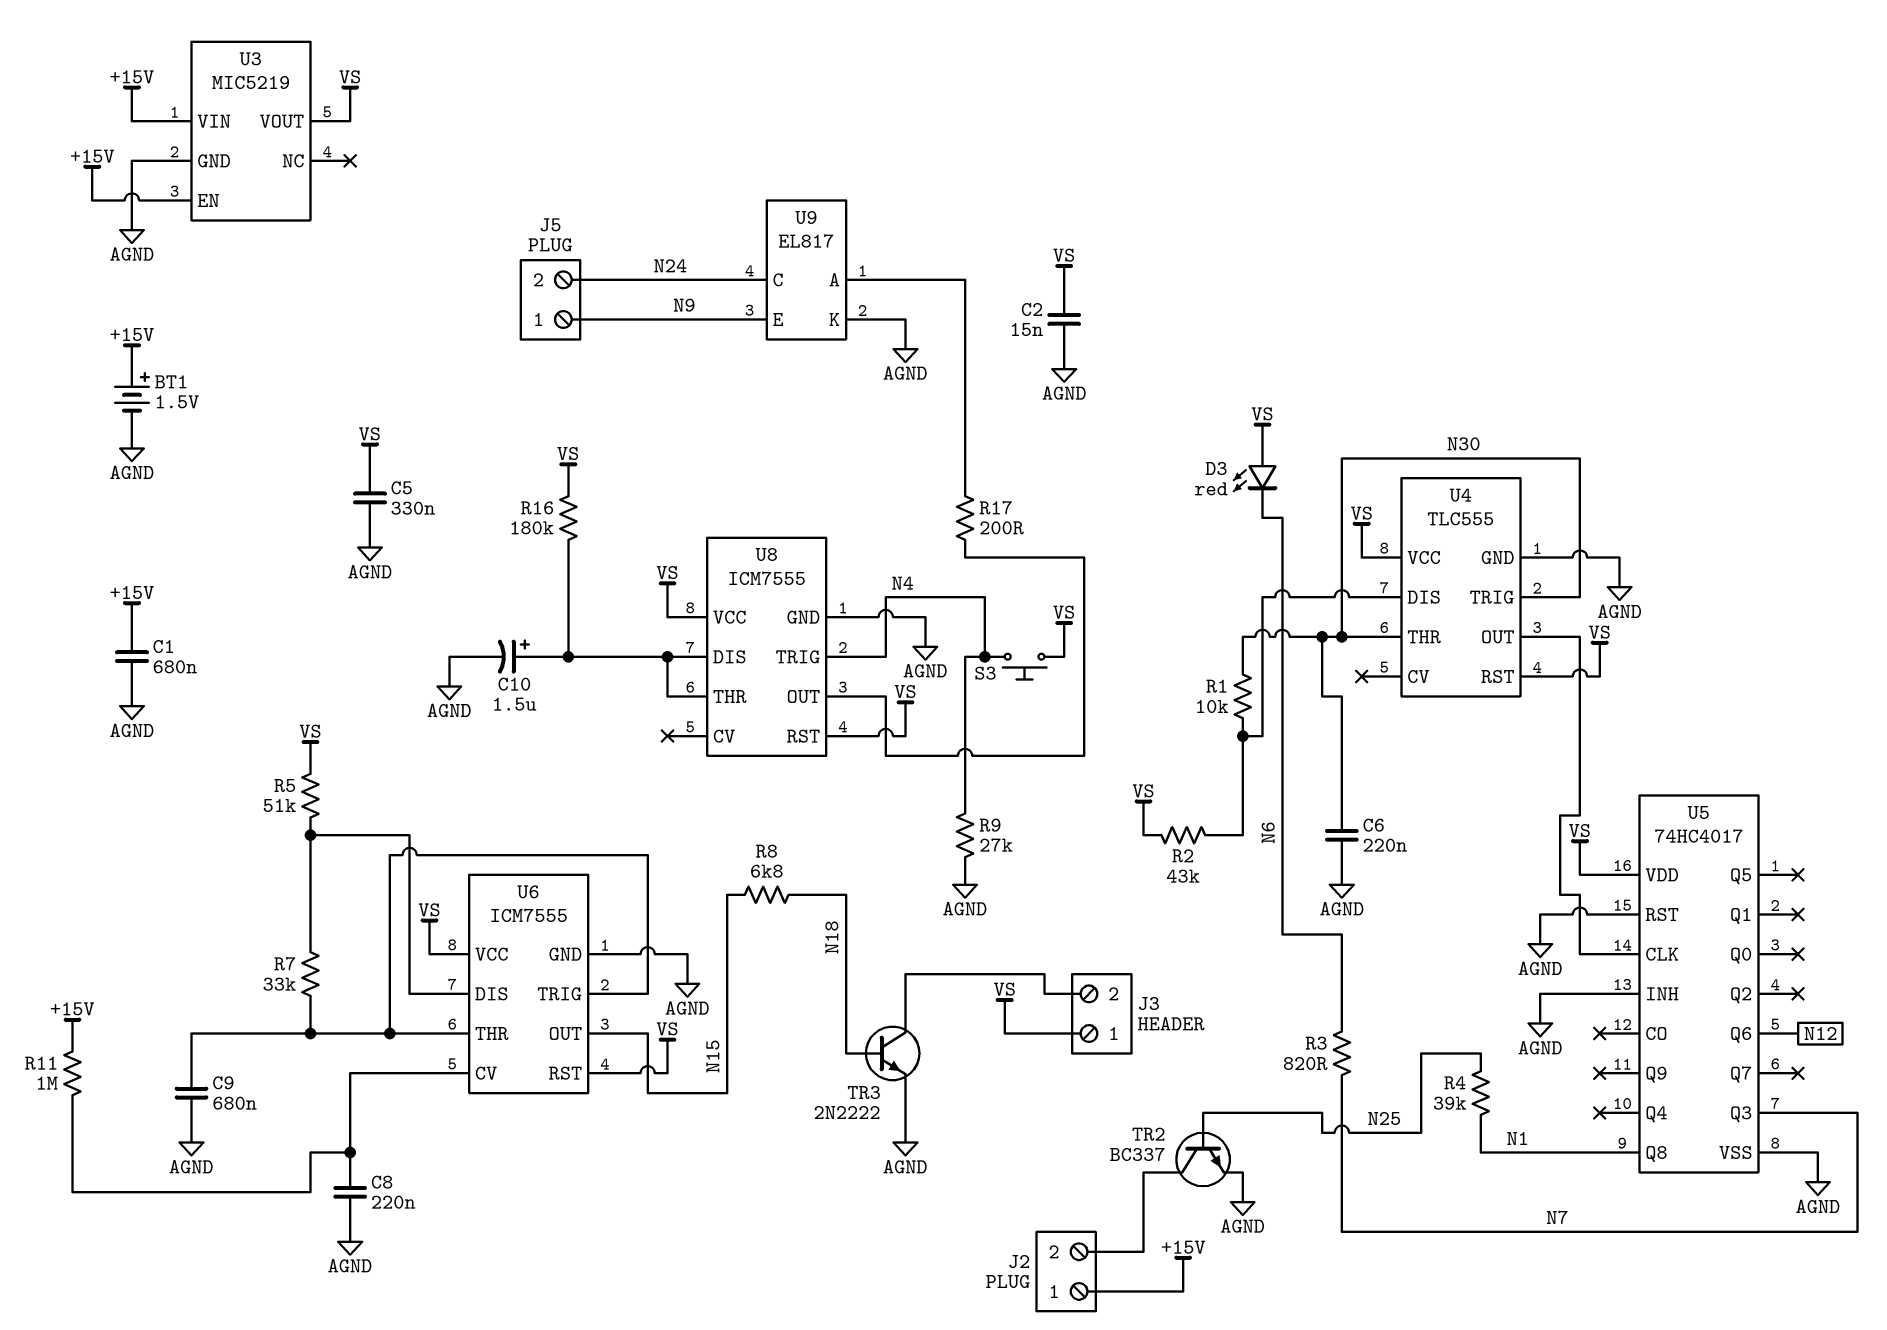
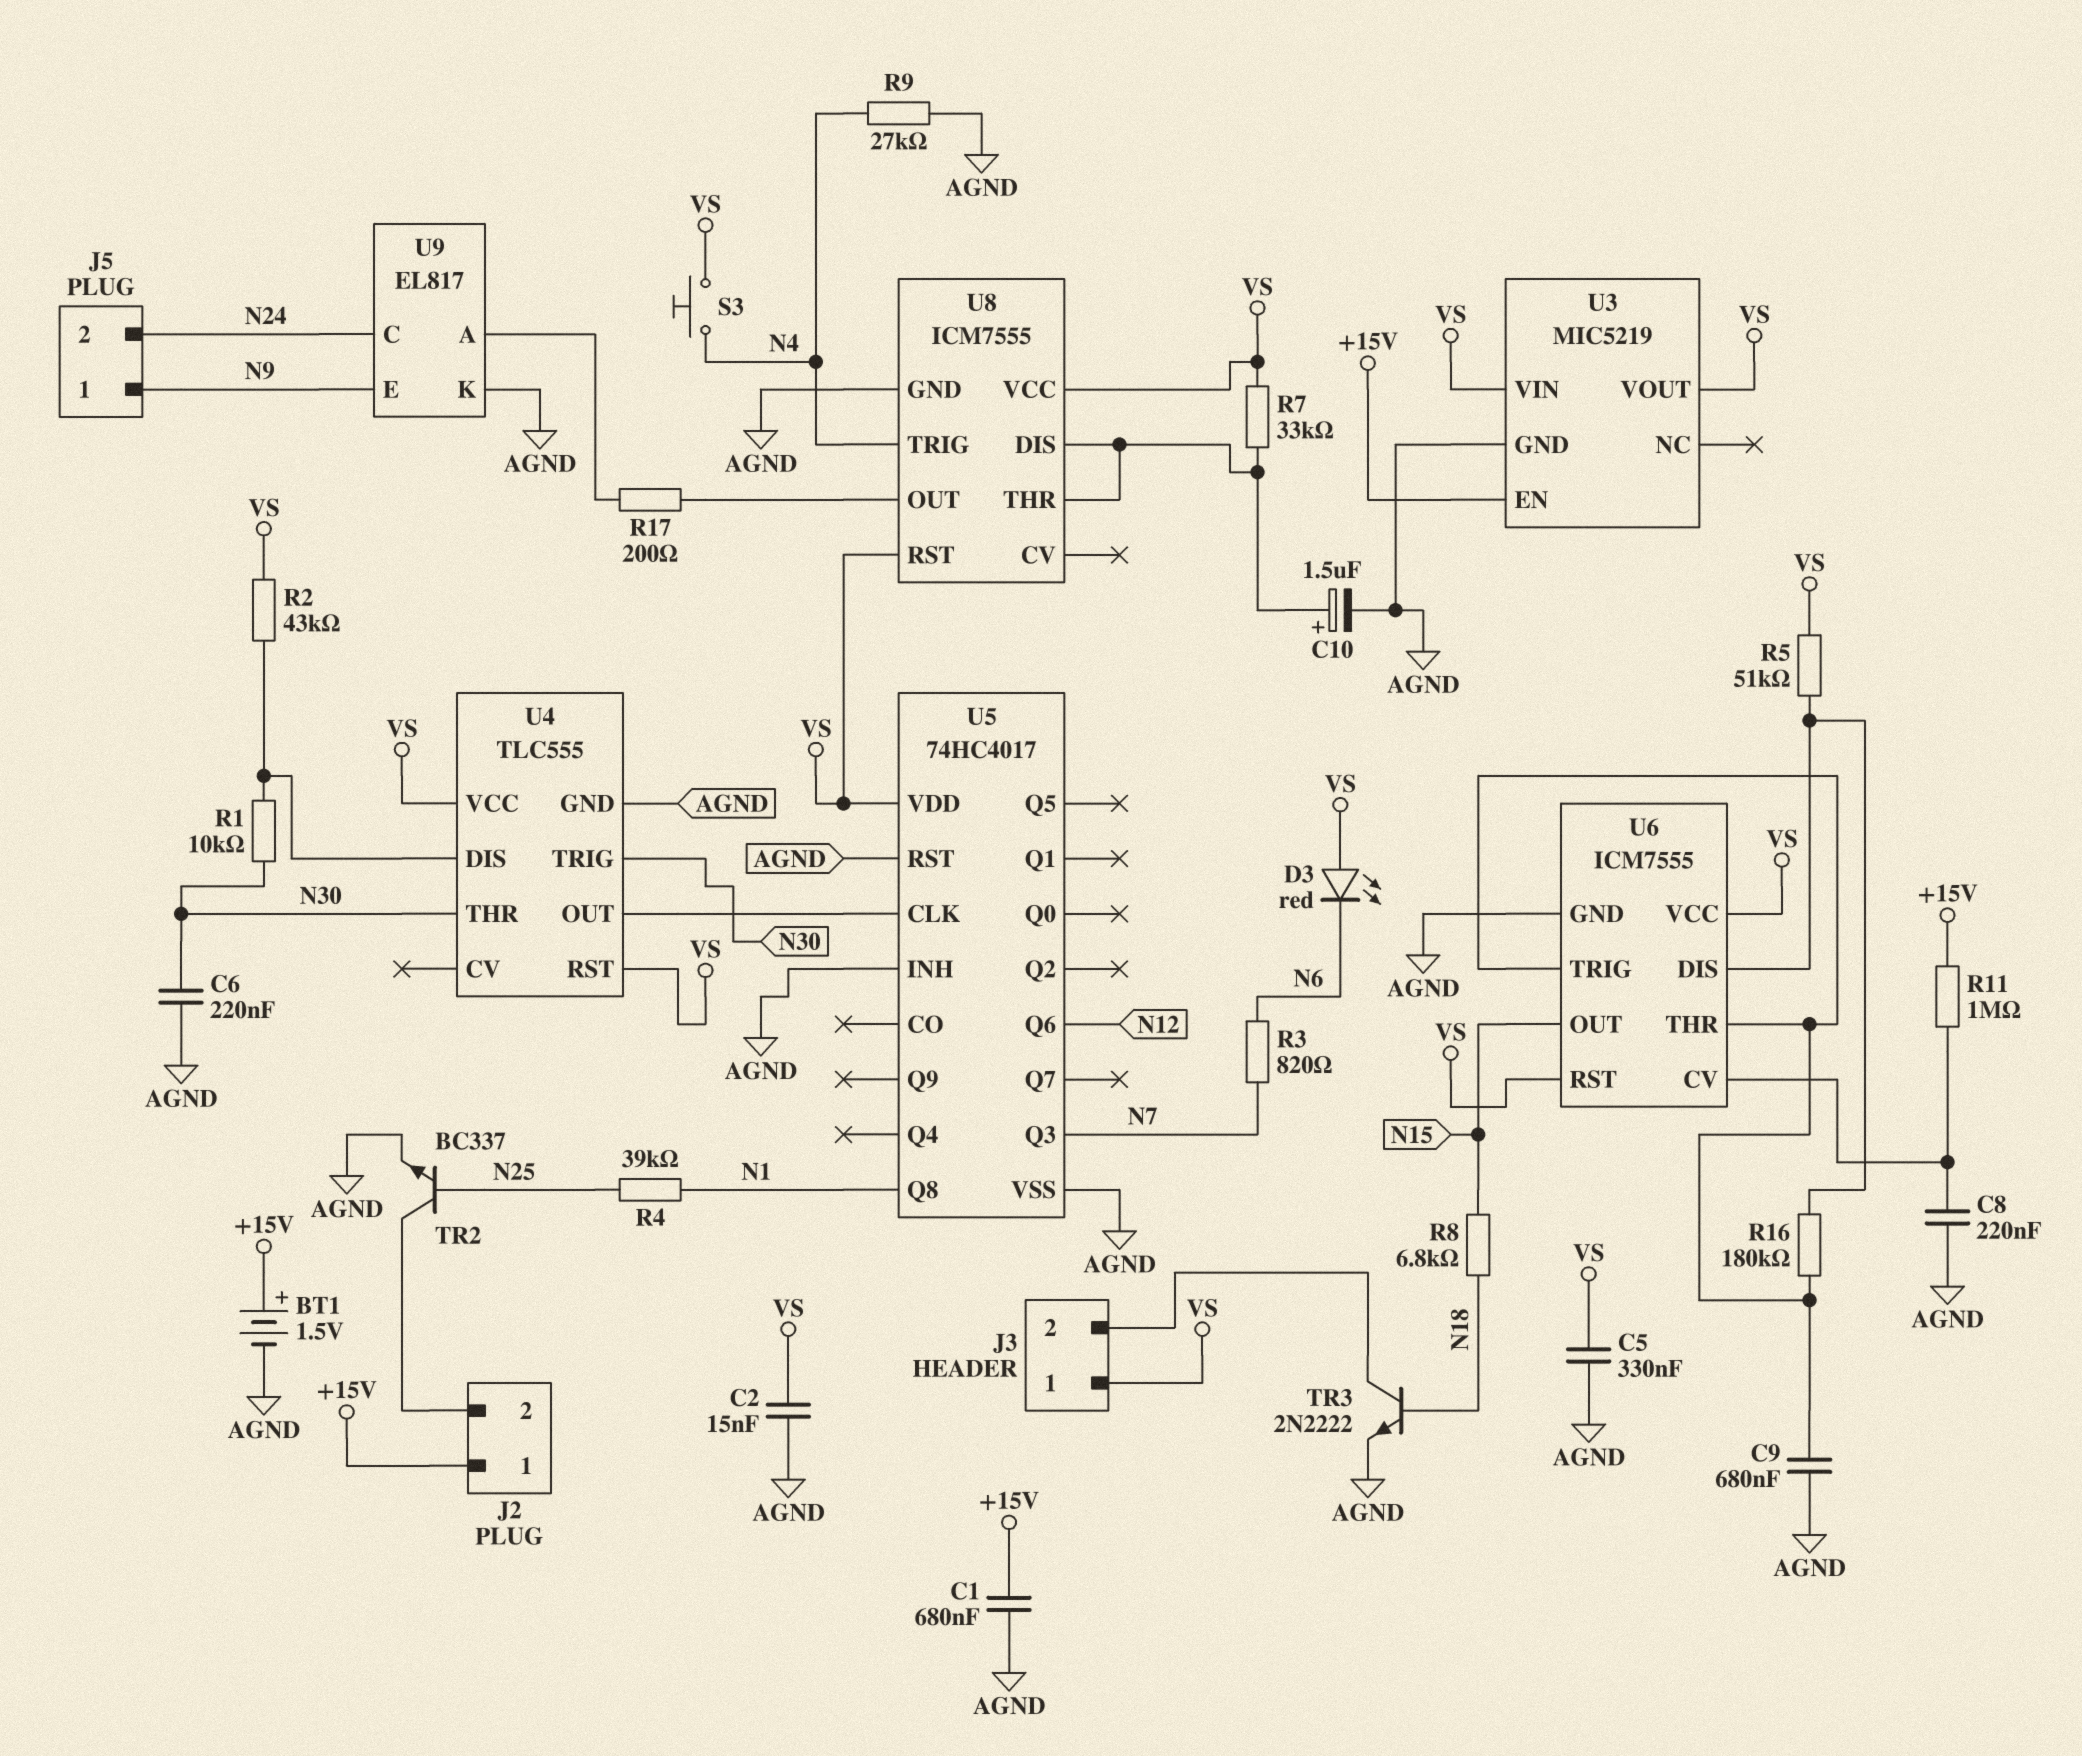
R7: 33k (U6/DIS, U6/THR) -> 33k (U8/DIS, VS)
R16: 180k (U8/DIS, VS) -> 180k (U6/DIS, U6/THR)
U3 pin VIN: +15V -> VS

